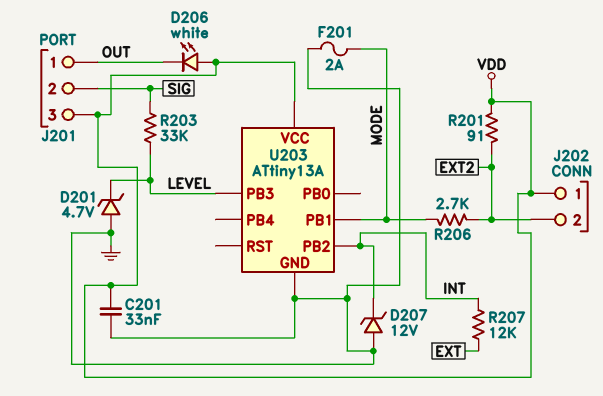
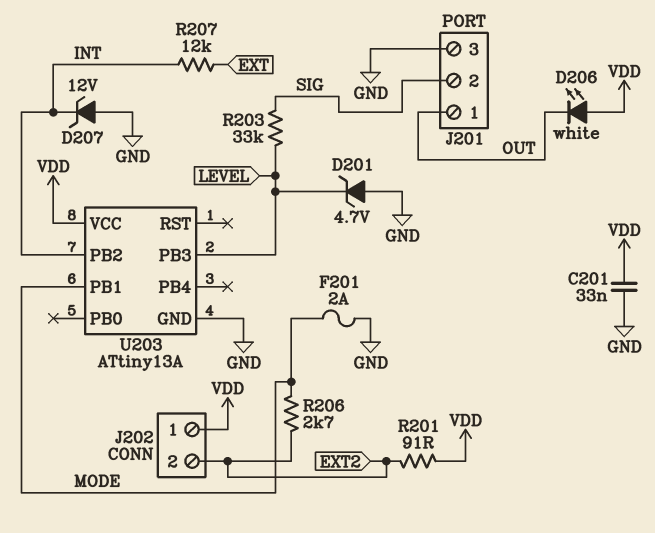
J201 pin 3: VDD -> GND

